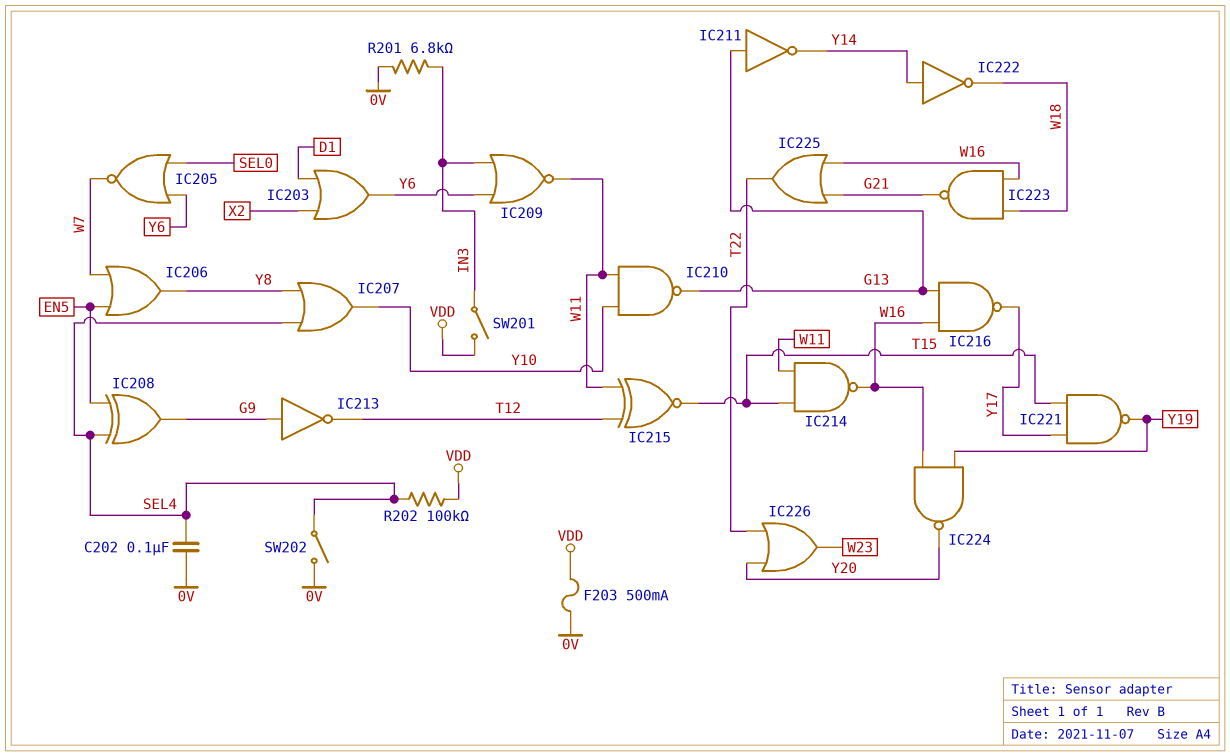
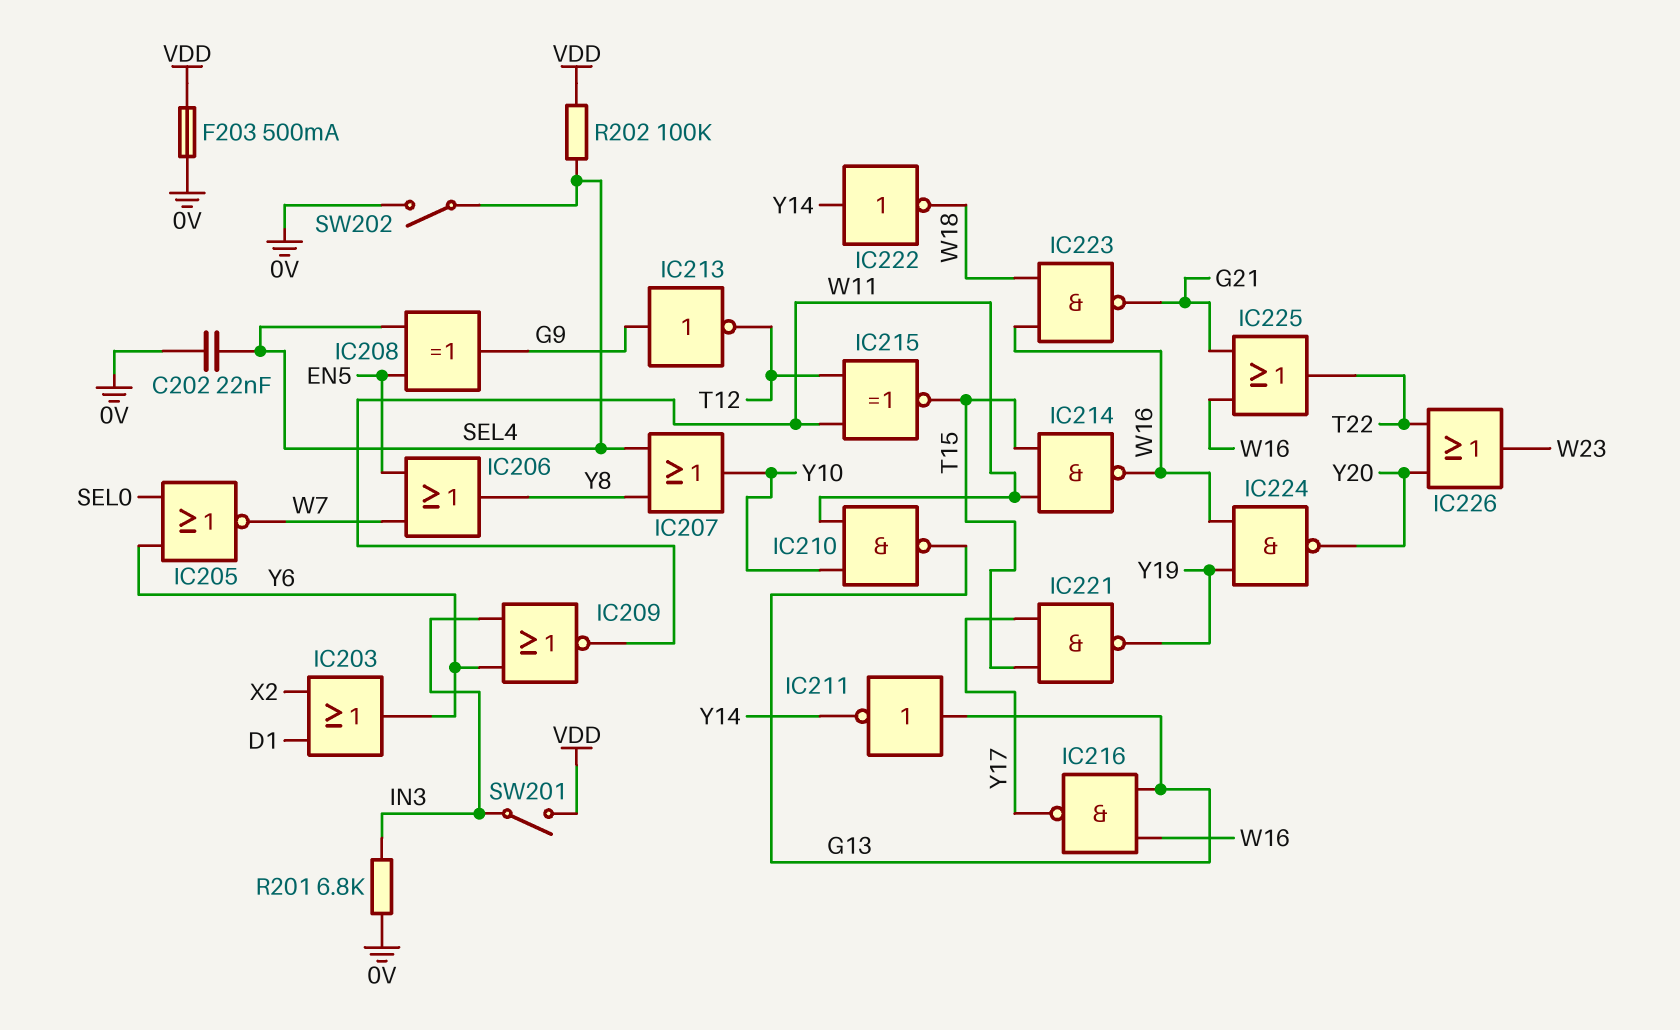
C202: 100nF (0V, SEL4) -> 22nF (0V, SEL4)

